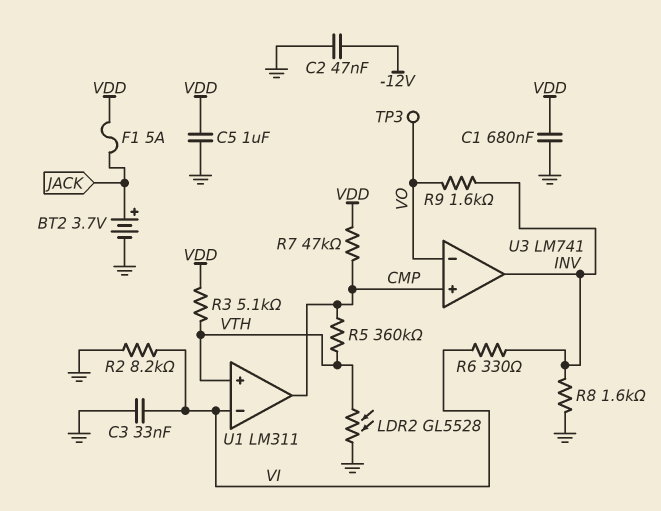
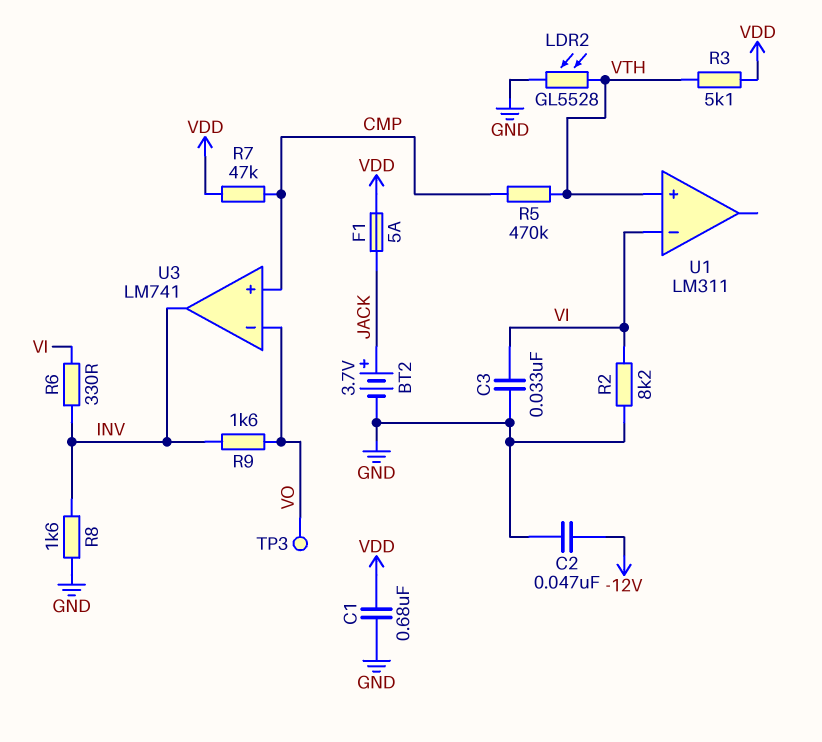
C5: 1uF (GND, VDD) -> none
R5: 360k (CMP, VTH) -> 470k (CMP, VTH)
U1 pin out: CMP -> none

